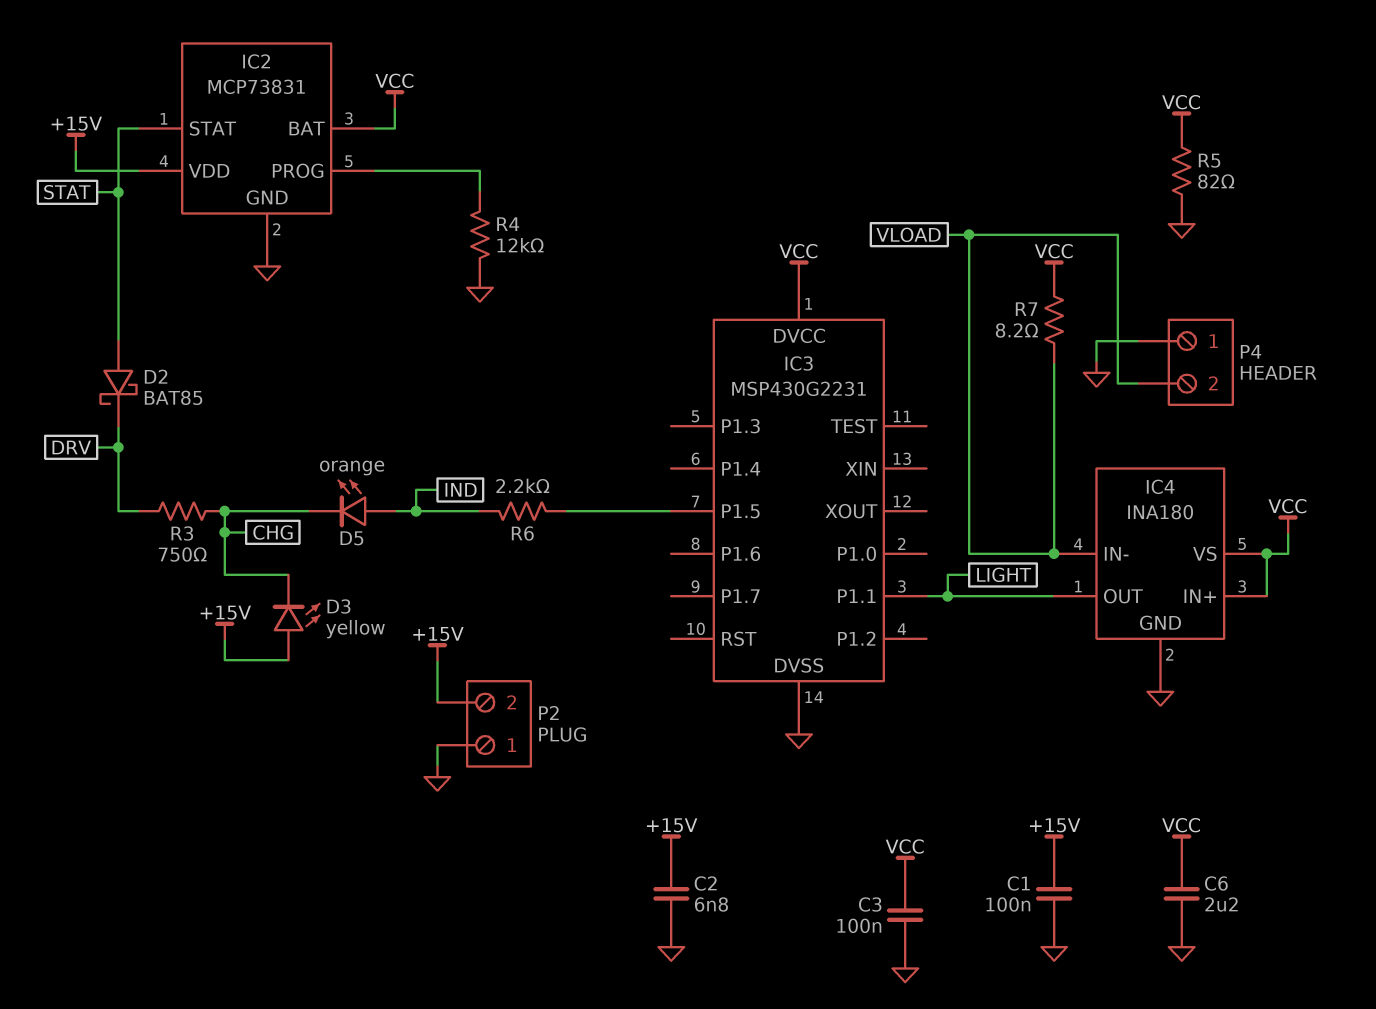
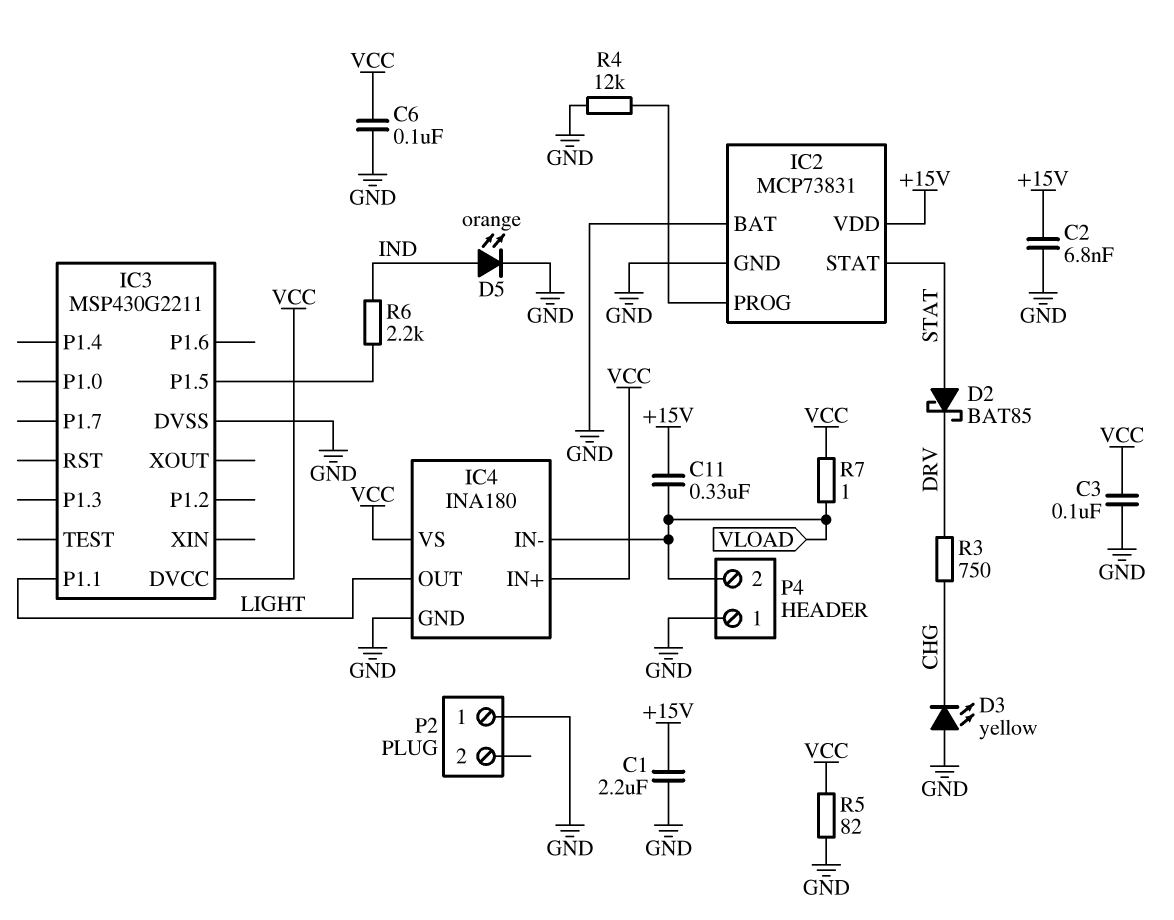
C1: 100nF (+15V, GND) -> 2.2uF (+15V, GND)
C6: 2.2uF (GND, VCC) -> 100nF (GND, VCC)
C11: none -> 330nF (+15V, VLOAD)
D3: LED yellow (A +15V, K CHG) -> LED yellow (A GND, K CHG)
D5: LED orange (A IND, K CHG) -> LED orange (A IND, K GND)
IC2 pin BAT: VCC -> GND
IC3: MSP430G2231 -> MSP430G2211
P2 pin 2: +15V -> none
R7: 8.2 (VCC, VLOAD) -> 1 (VCC, VLOAD)

